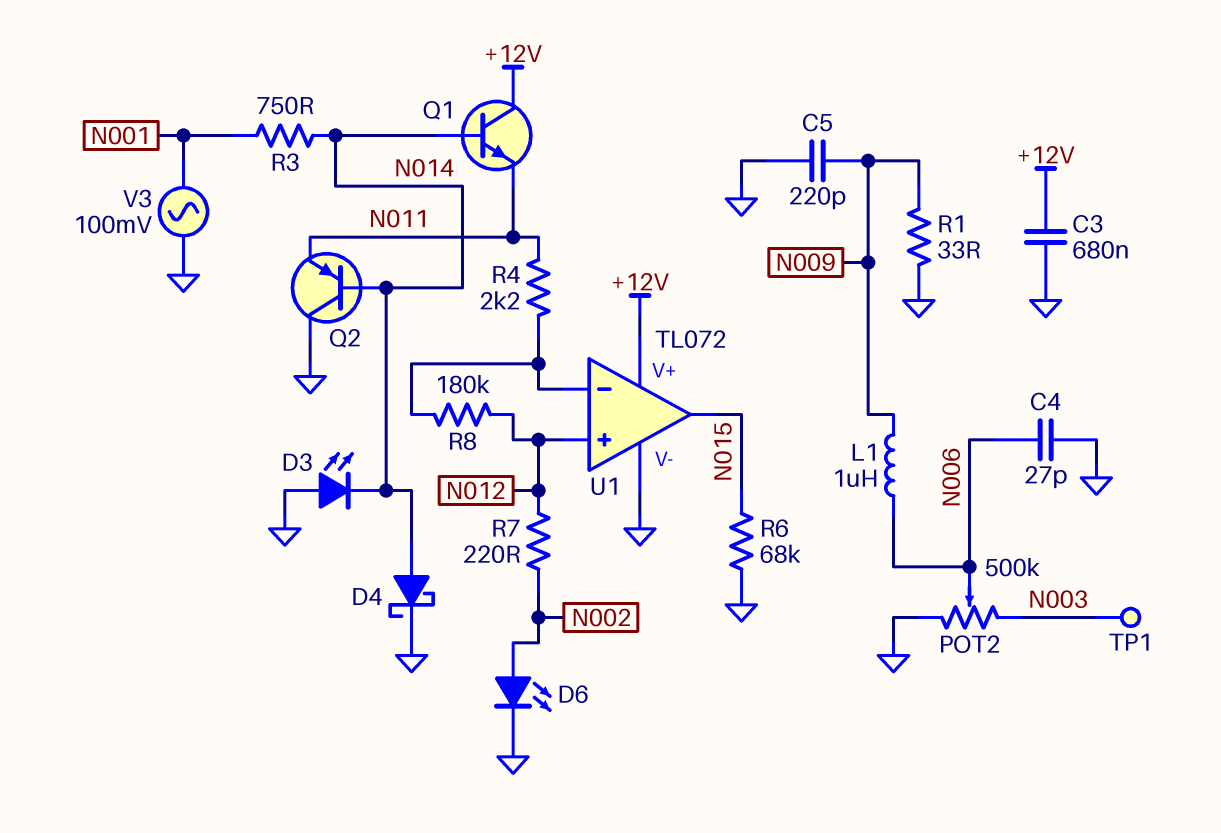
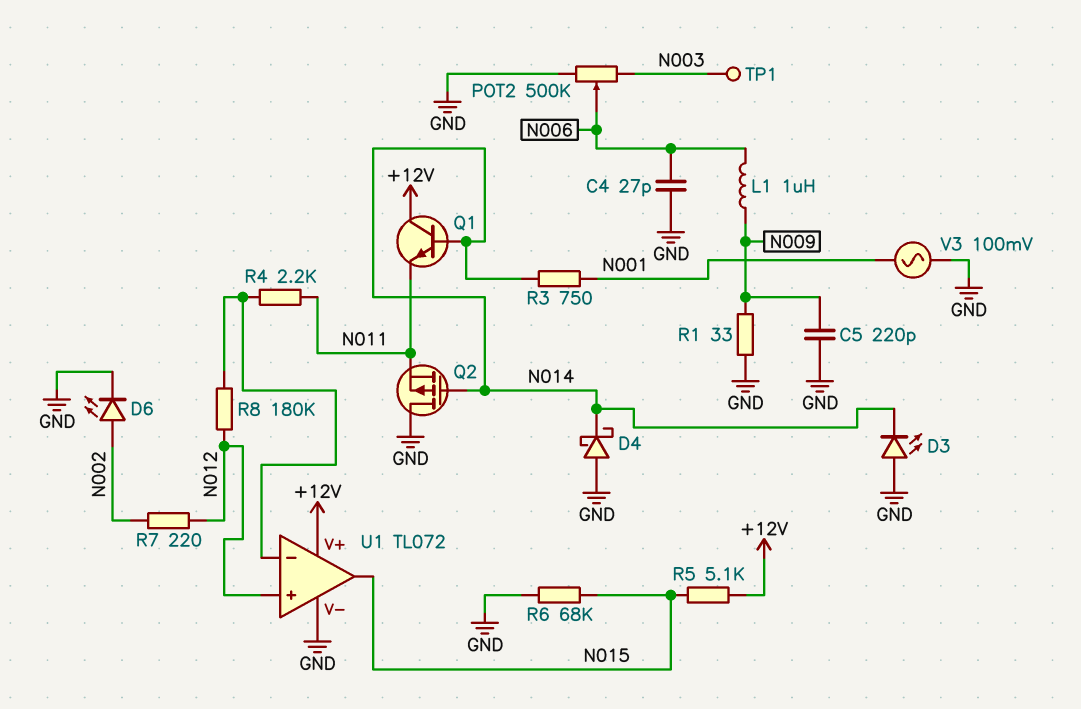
C3: 680nF (+12V, GND) -> none
D4: schottky (A N014, K GND) -> schottky (A GND, K N014)
Q2: PNP (B N014, C GND, E N011) -> PMOS (G N014, D GND, S N011)
R5: none -> 5.1k (+12V, N015)

